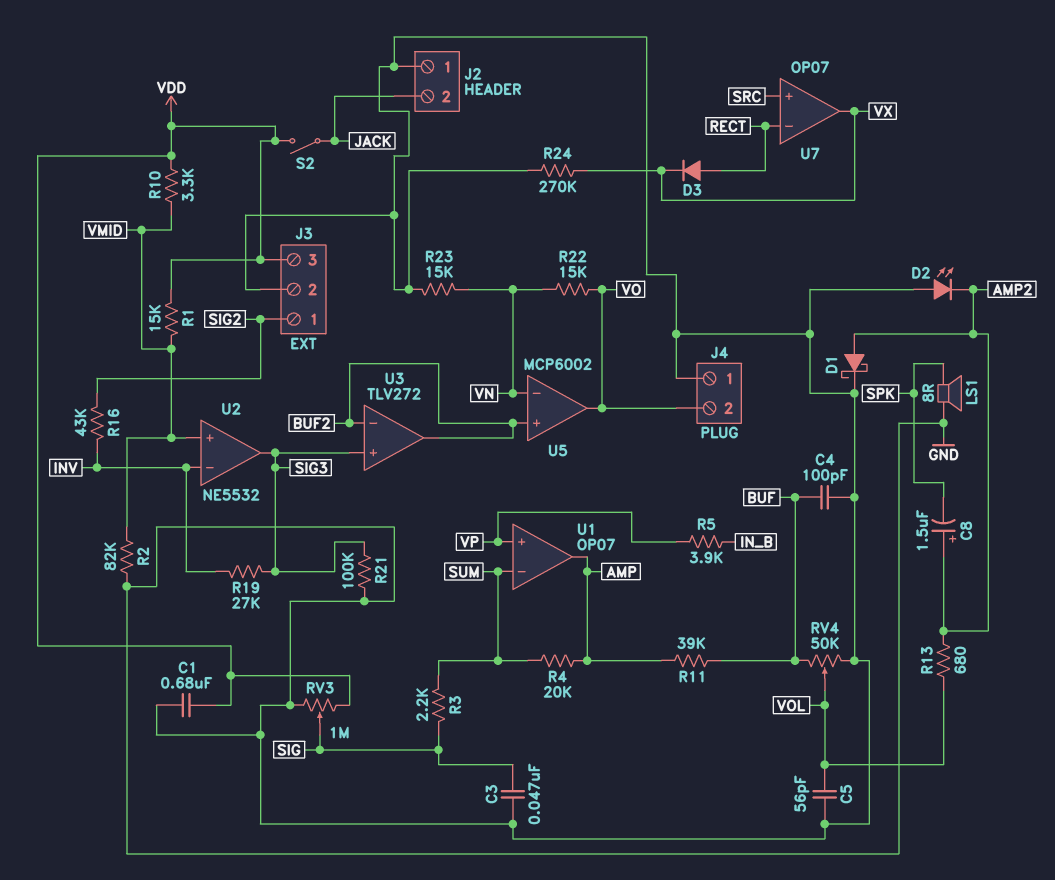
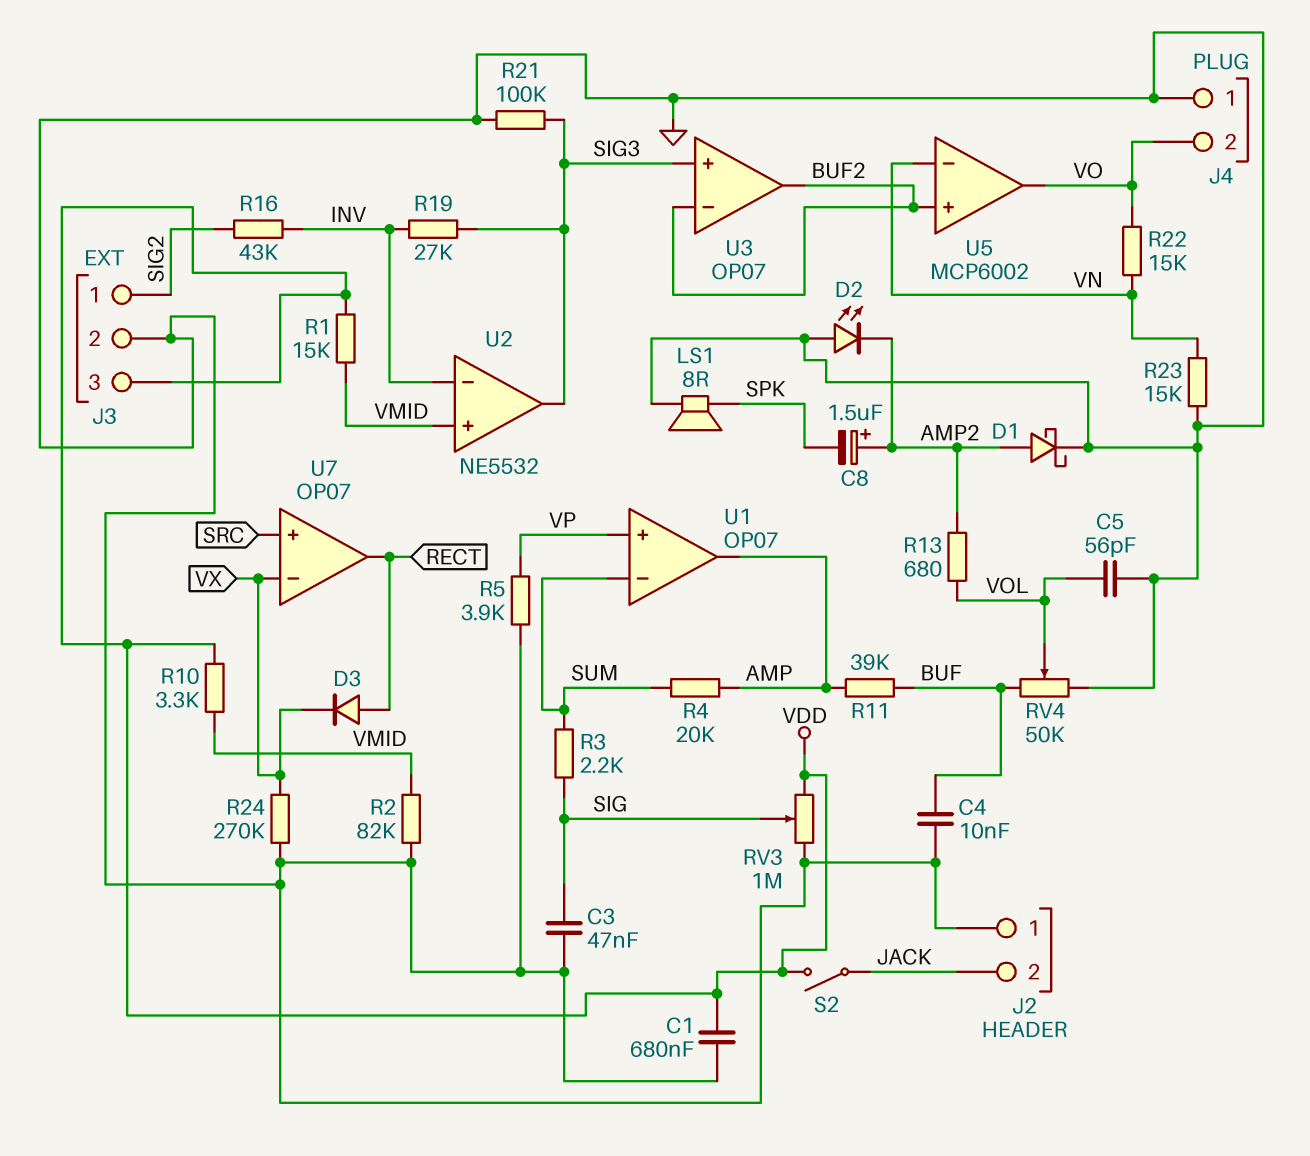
C4: 100pF (BUF, GND) -> 10nF (BUF, GND)
R5: 3.9k (IN_B, VP) -> 3.9k (GND, VP)
U3: TLV272 -> OP07
U7 pin in-: RECT -> VX
U7 pin out: VX -> RECT

